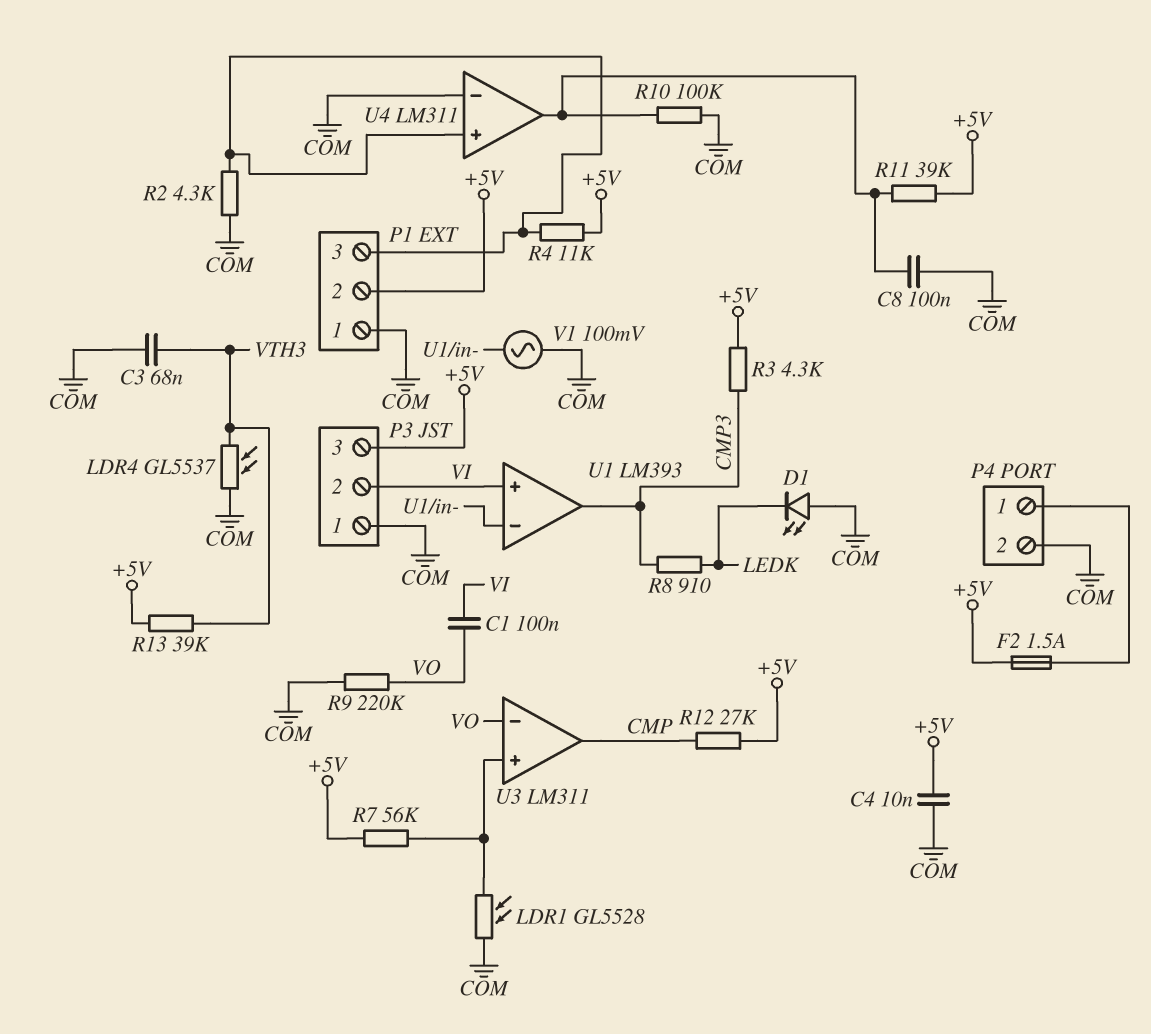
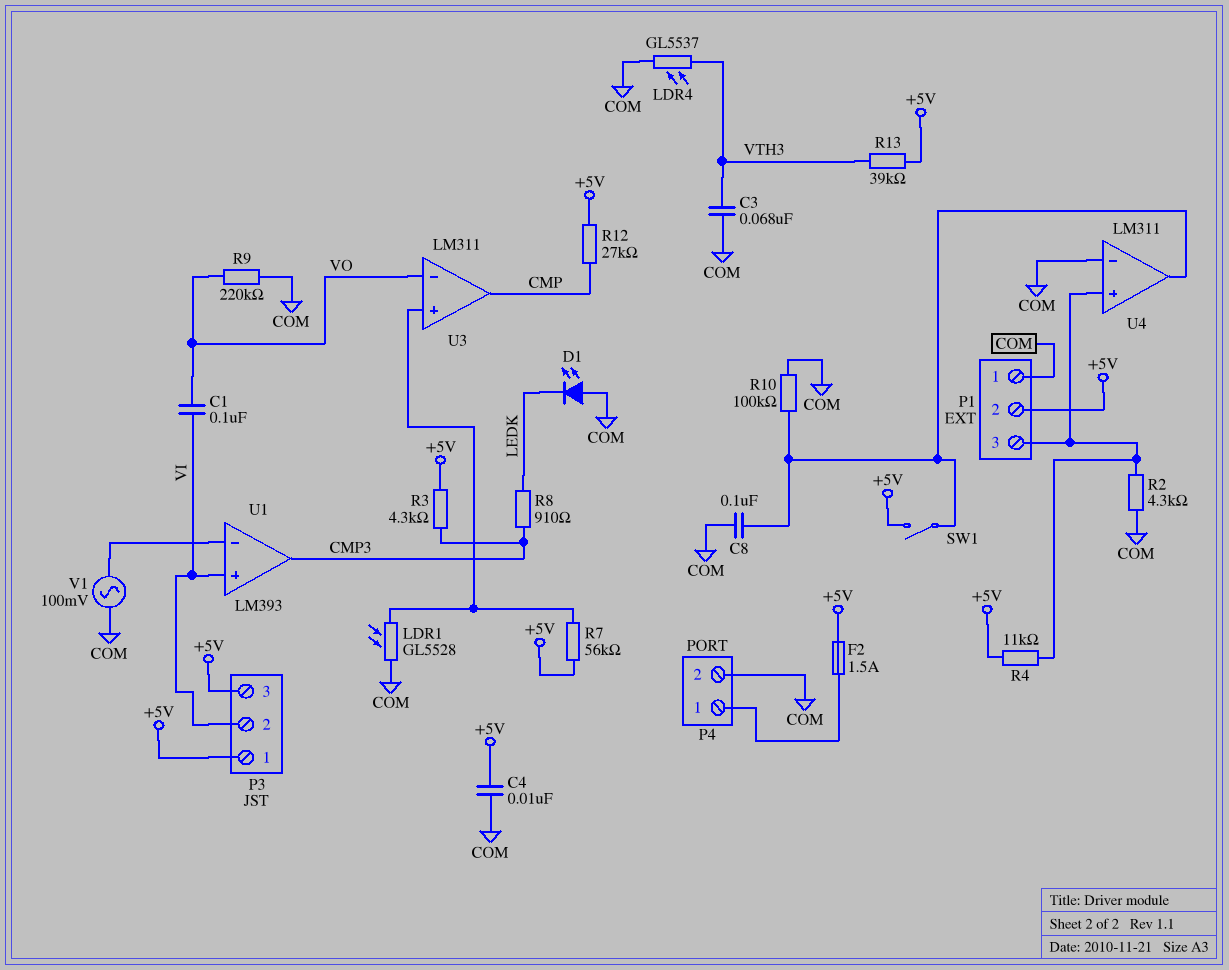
P3 pin 1: COM -> +5V
R11: 39k (+5V, U4/out) -> none
SW1: none -> switch (+5V, U4/out)

